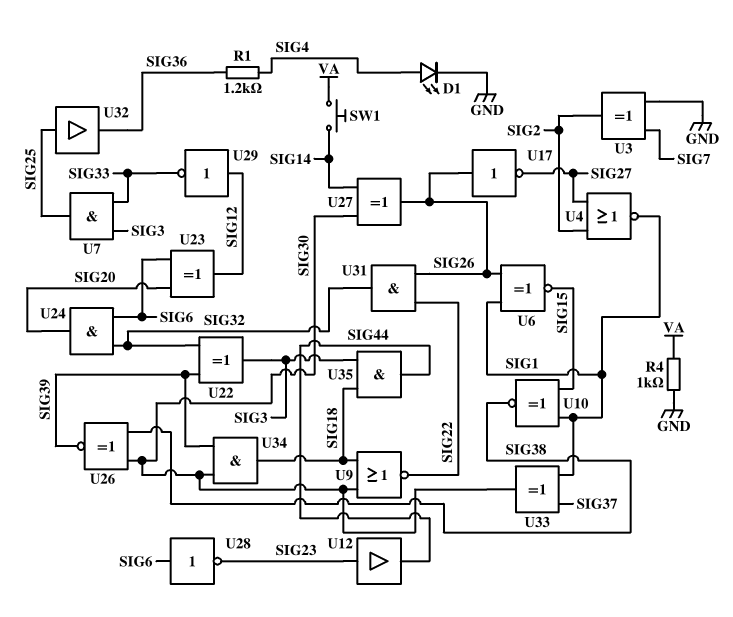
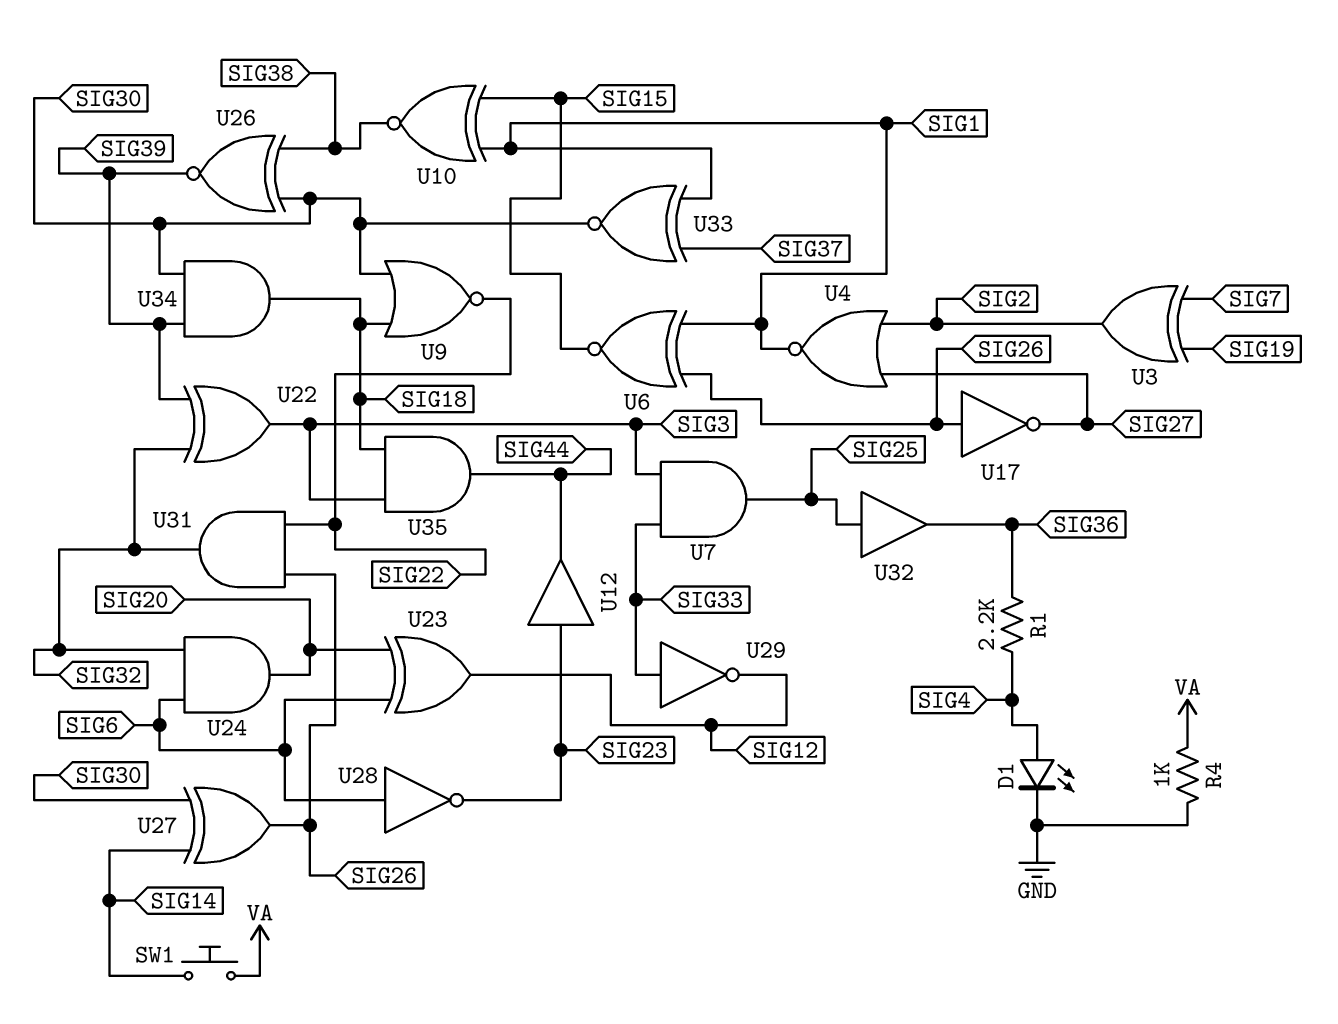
R1: 1.2k (SIG4, SIG36) -> 2.2k (SIG4, SIG36)
U3: XOR (in GND, in SIG7, out SIG2) -> XOR (in SIG7, in SIG19, out SIG2)
U29: NOT (in SIG12, out SIG33) -> NOT (in SIG33, out SIG12)
U33: XOR (in SIG1, in SIG37, out SIG30) -> XNOR (in SIG1, in SIG37, out SIG30)

